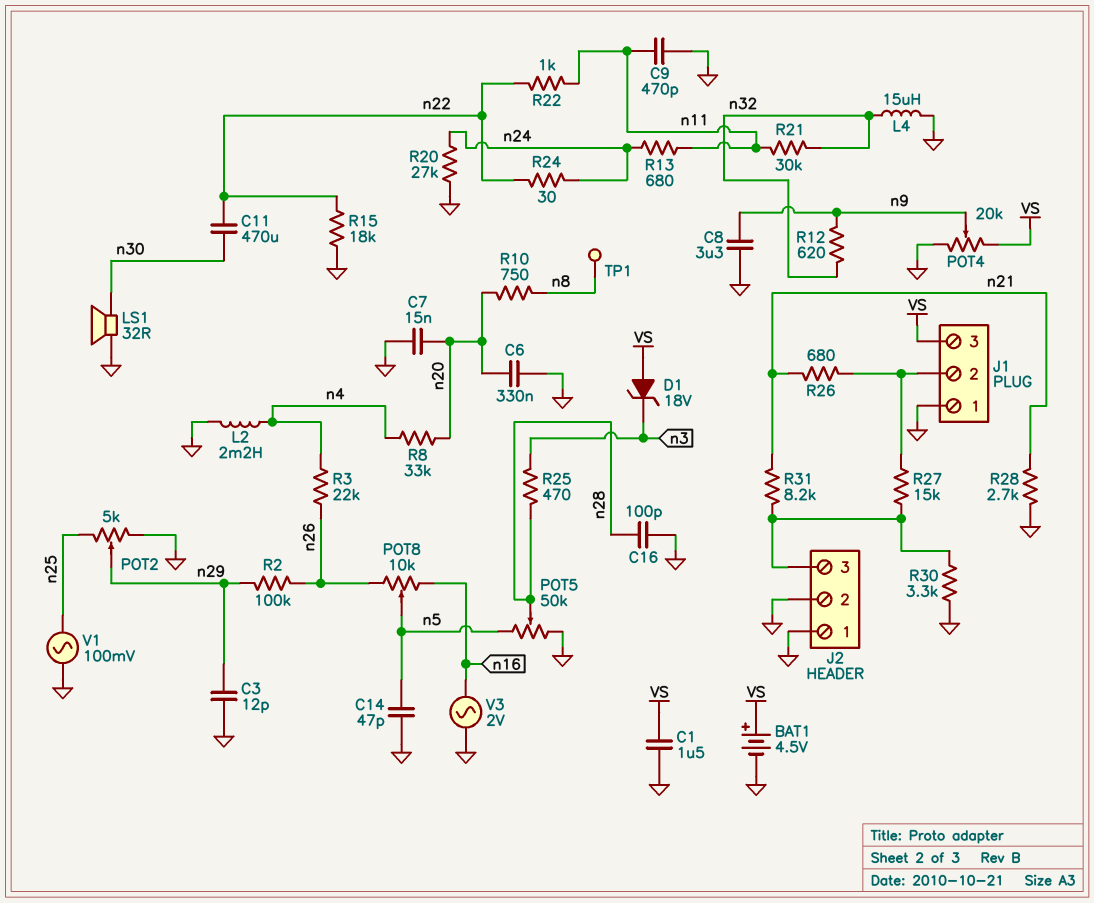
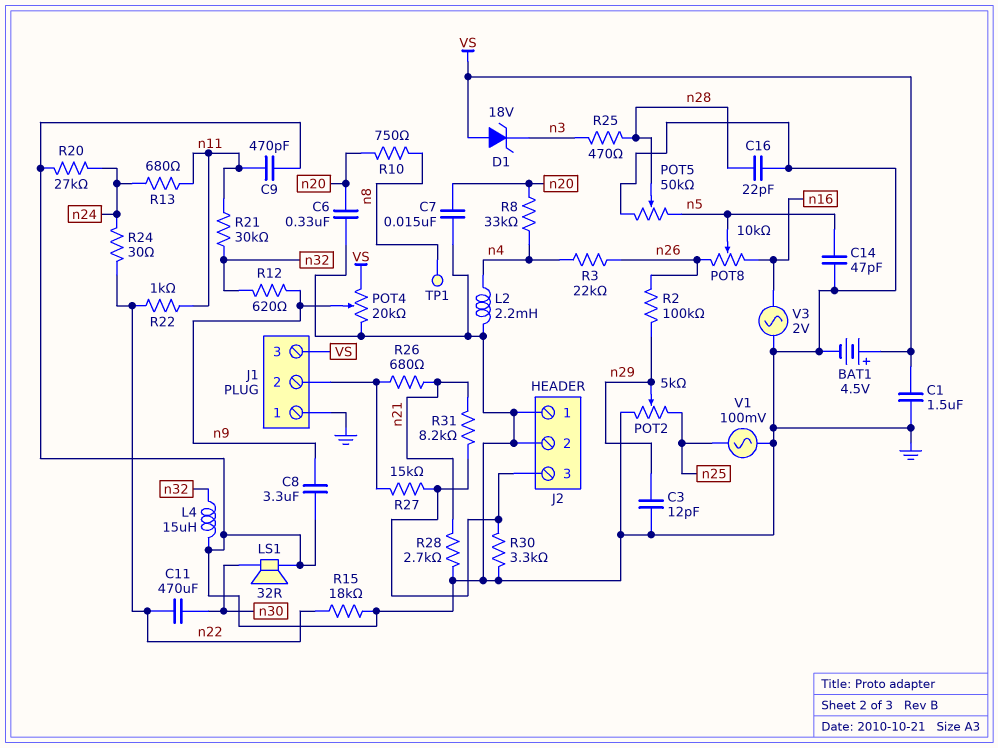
C16: 100pF (GND, n28) -> 22pF (GND, n28)

